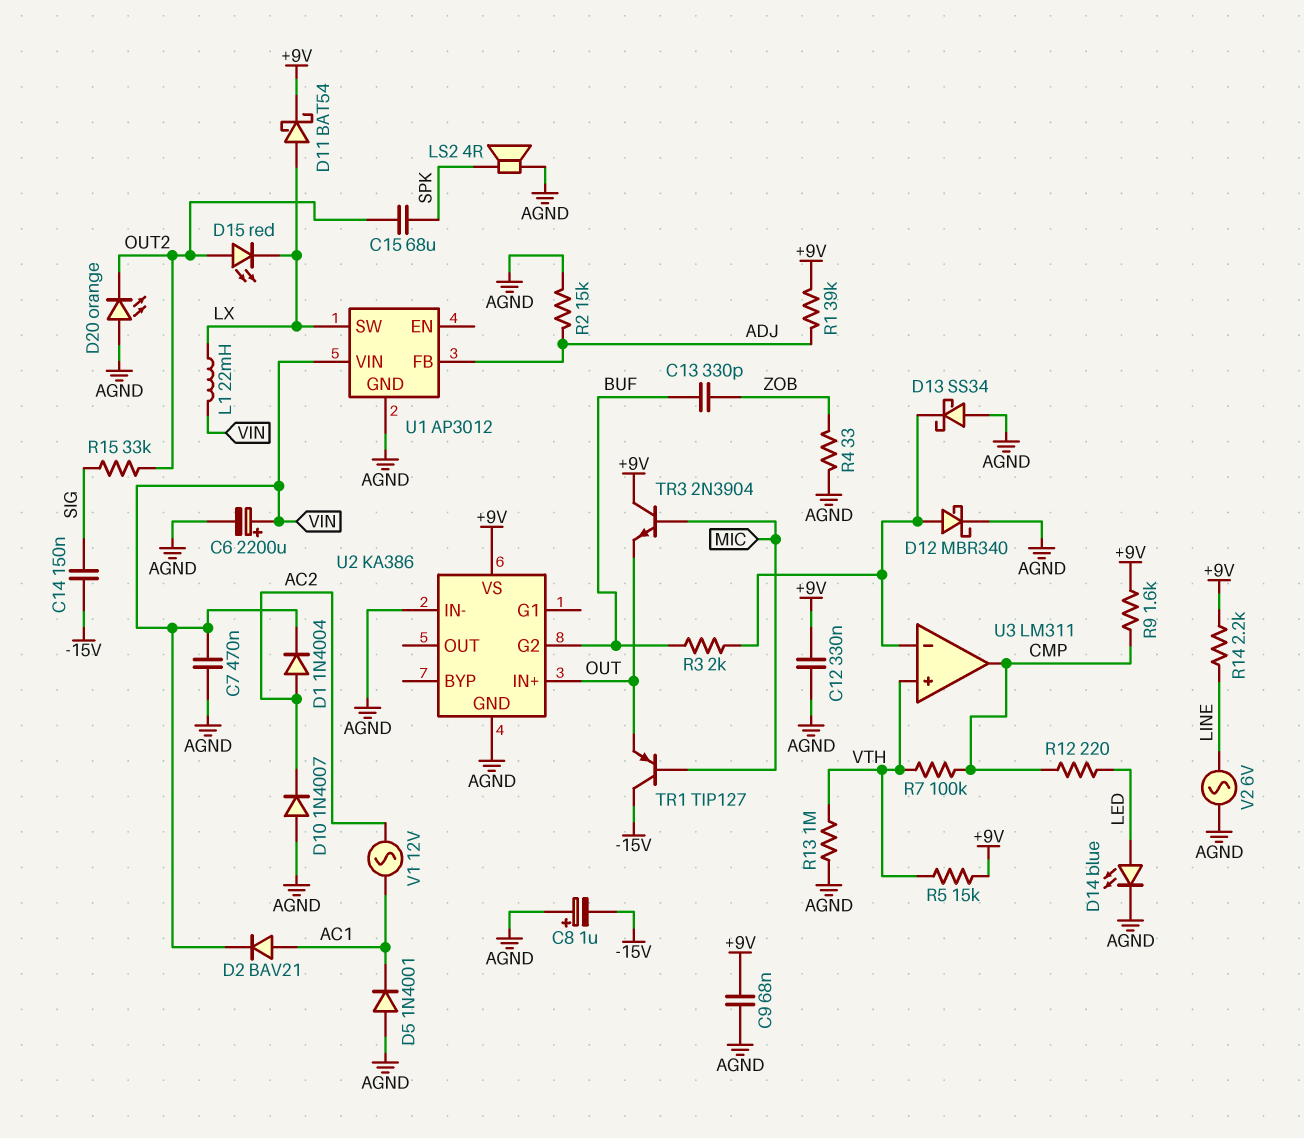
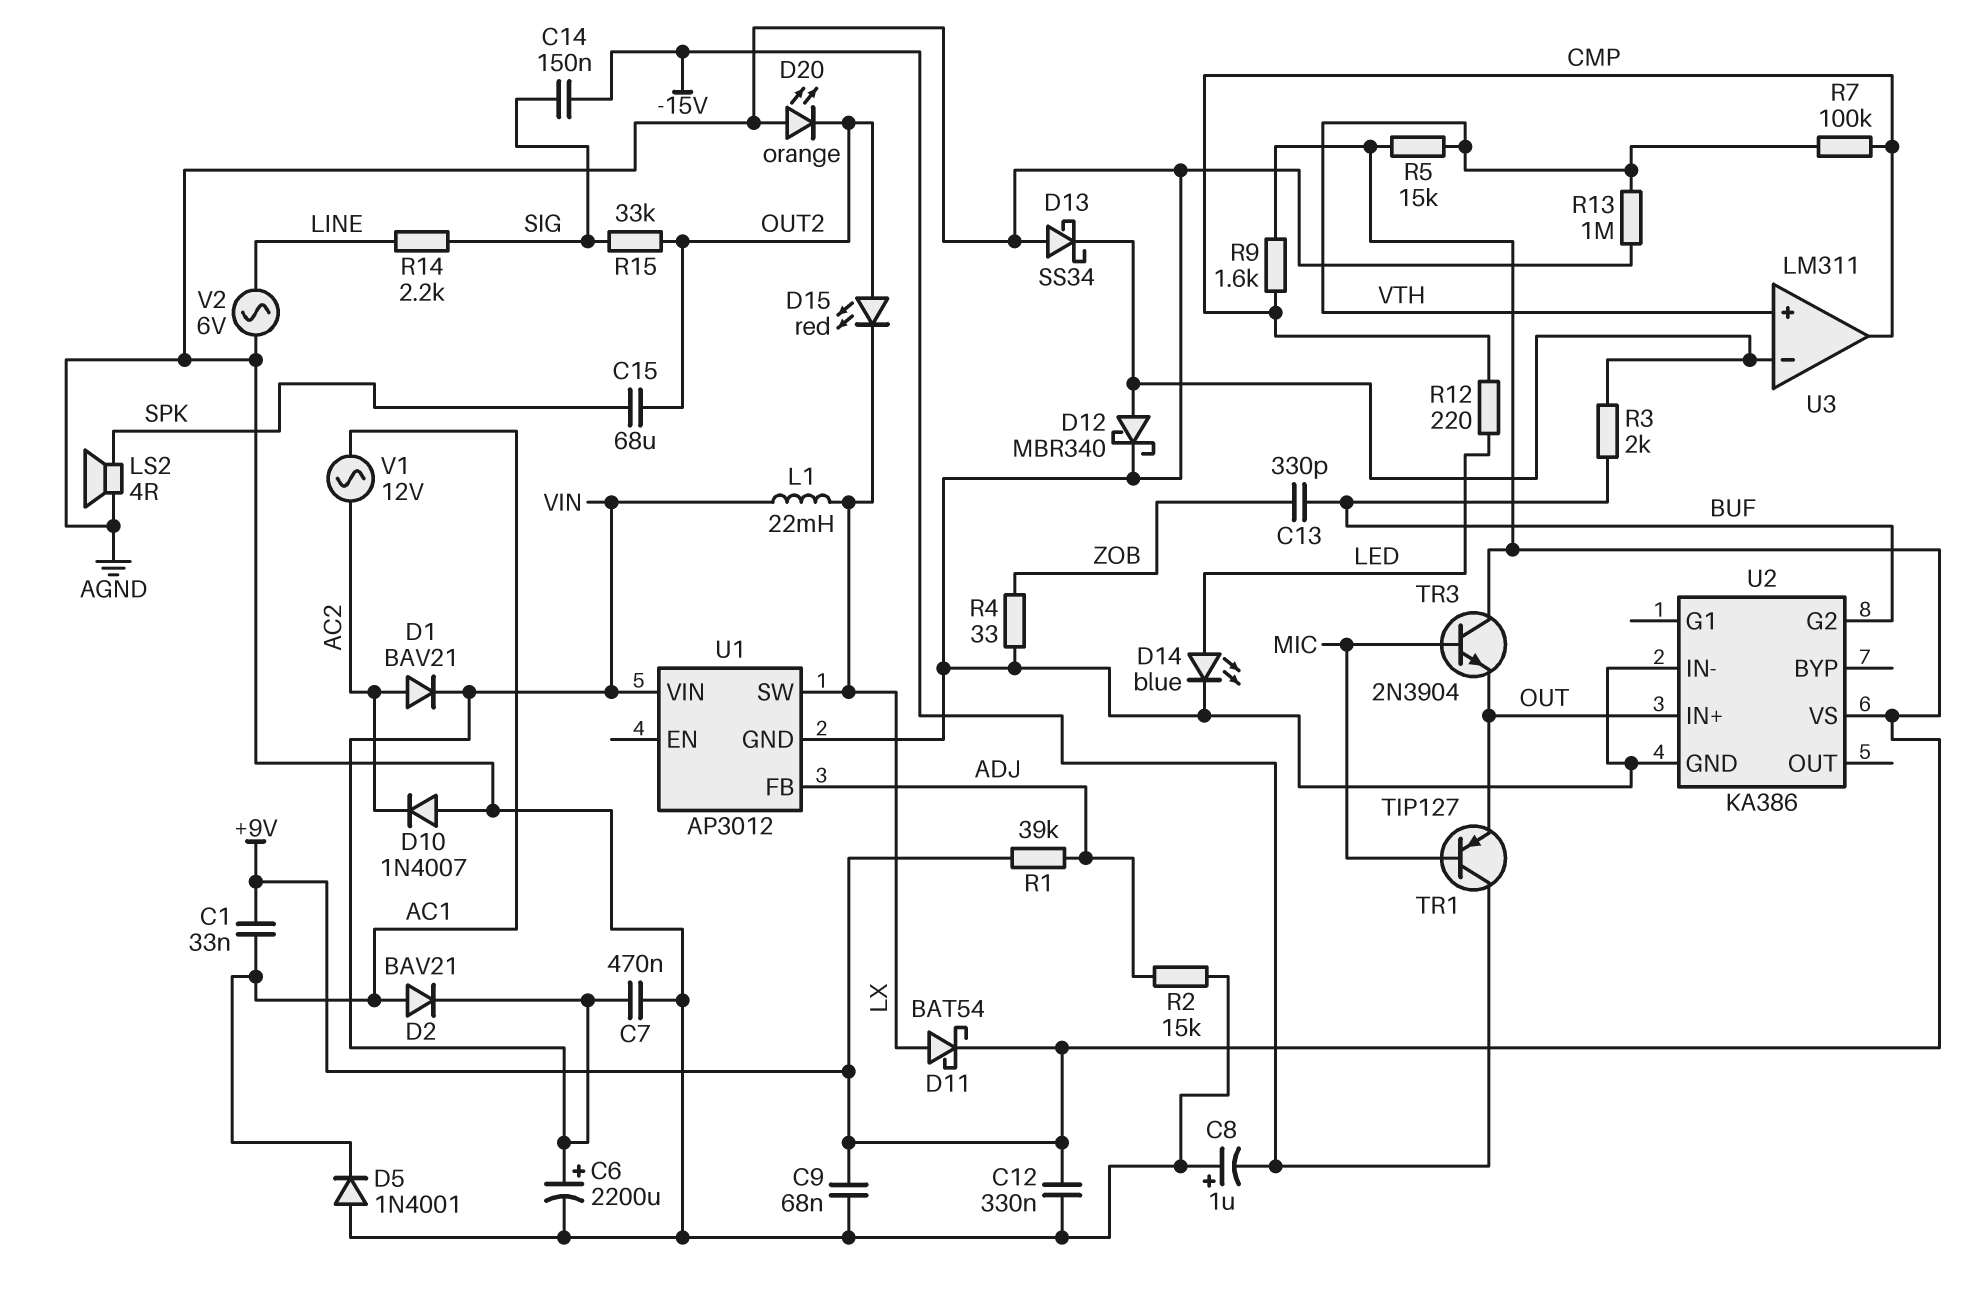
C1: none -> 33nF (+9V, AC1)
D1: diode 1N4004 (A AC2, K VIN) -> diode BAV21 (A AC2, K VIN)
R14: 2.2k (+9V, LINE) -> 2.2k (LINE, SIG)

